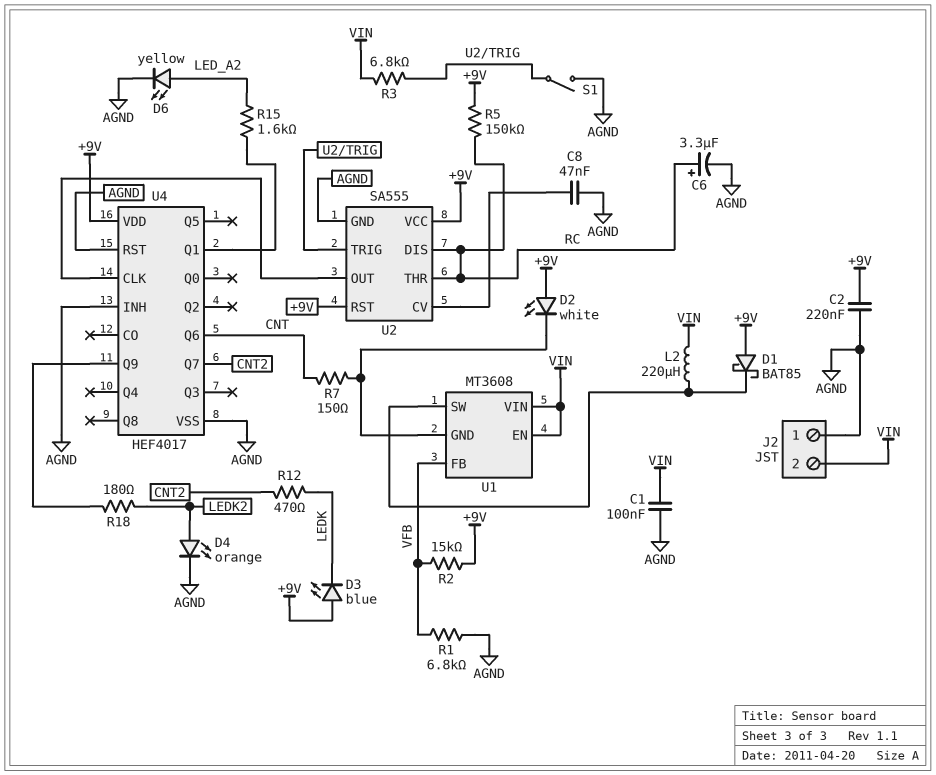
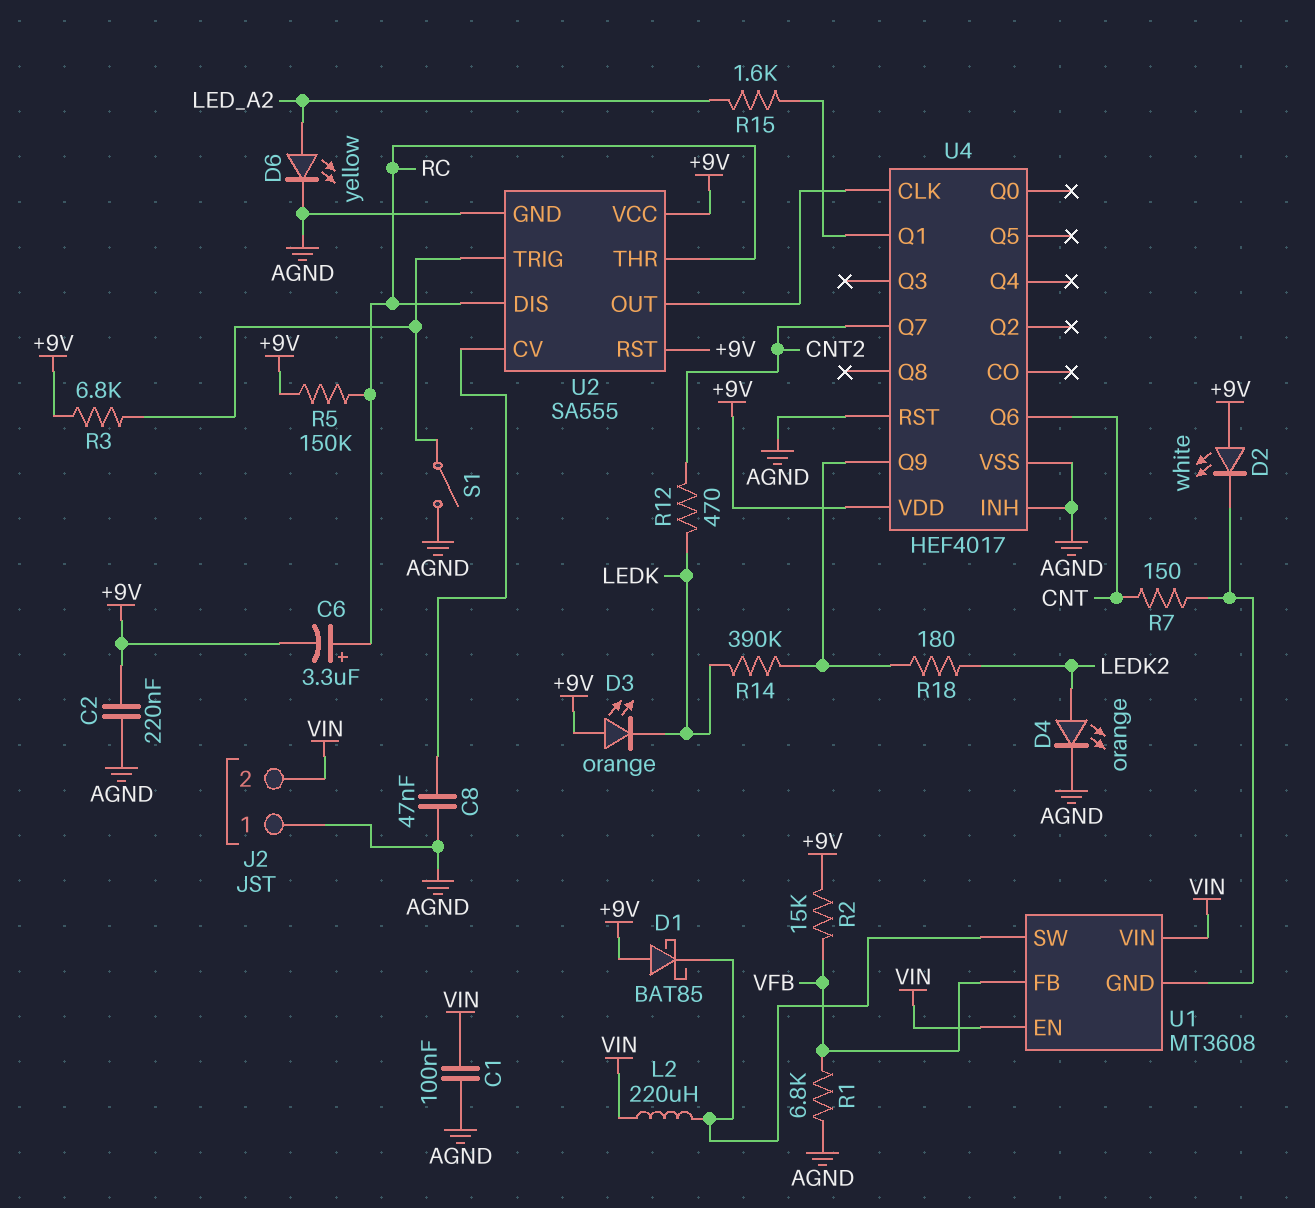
C6: 3.3uF (plus RC, minus AGND) -> 3.3uF (plus RC, minus +9V)
D3: LED blue (A +9V, K LEDK) -> LED orange (A +9V, K LEDK)
R3: 6.8k (U2/TRIG, VIN) -> 6.8k (+9V, U2/TRIG)
R14: none -> 390k (LEDK, U4/Q9)

